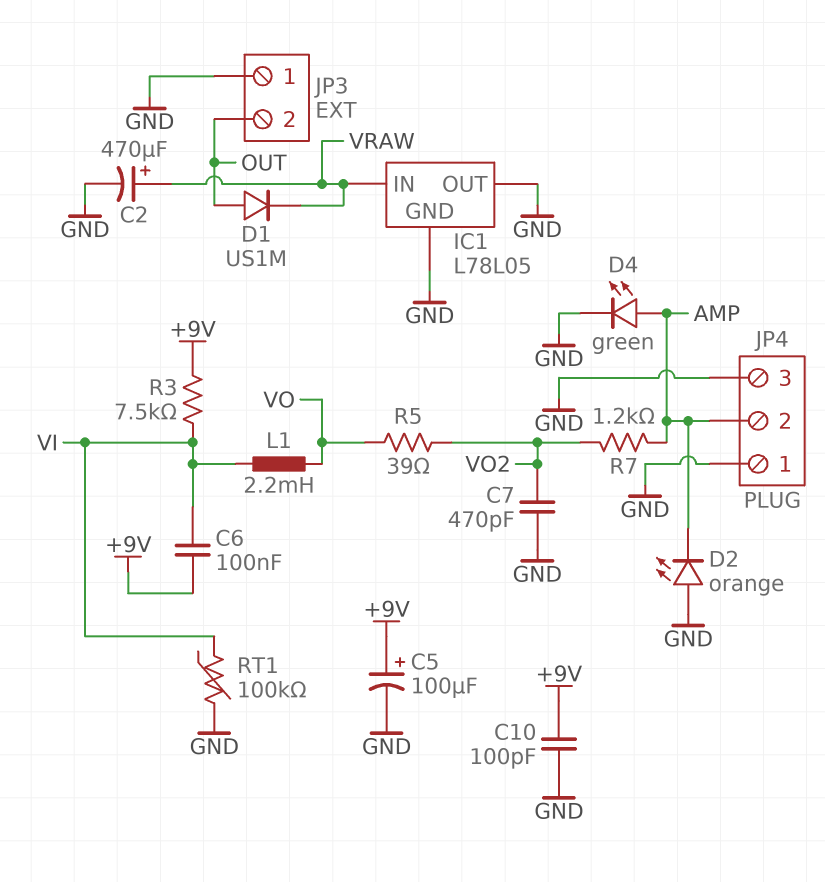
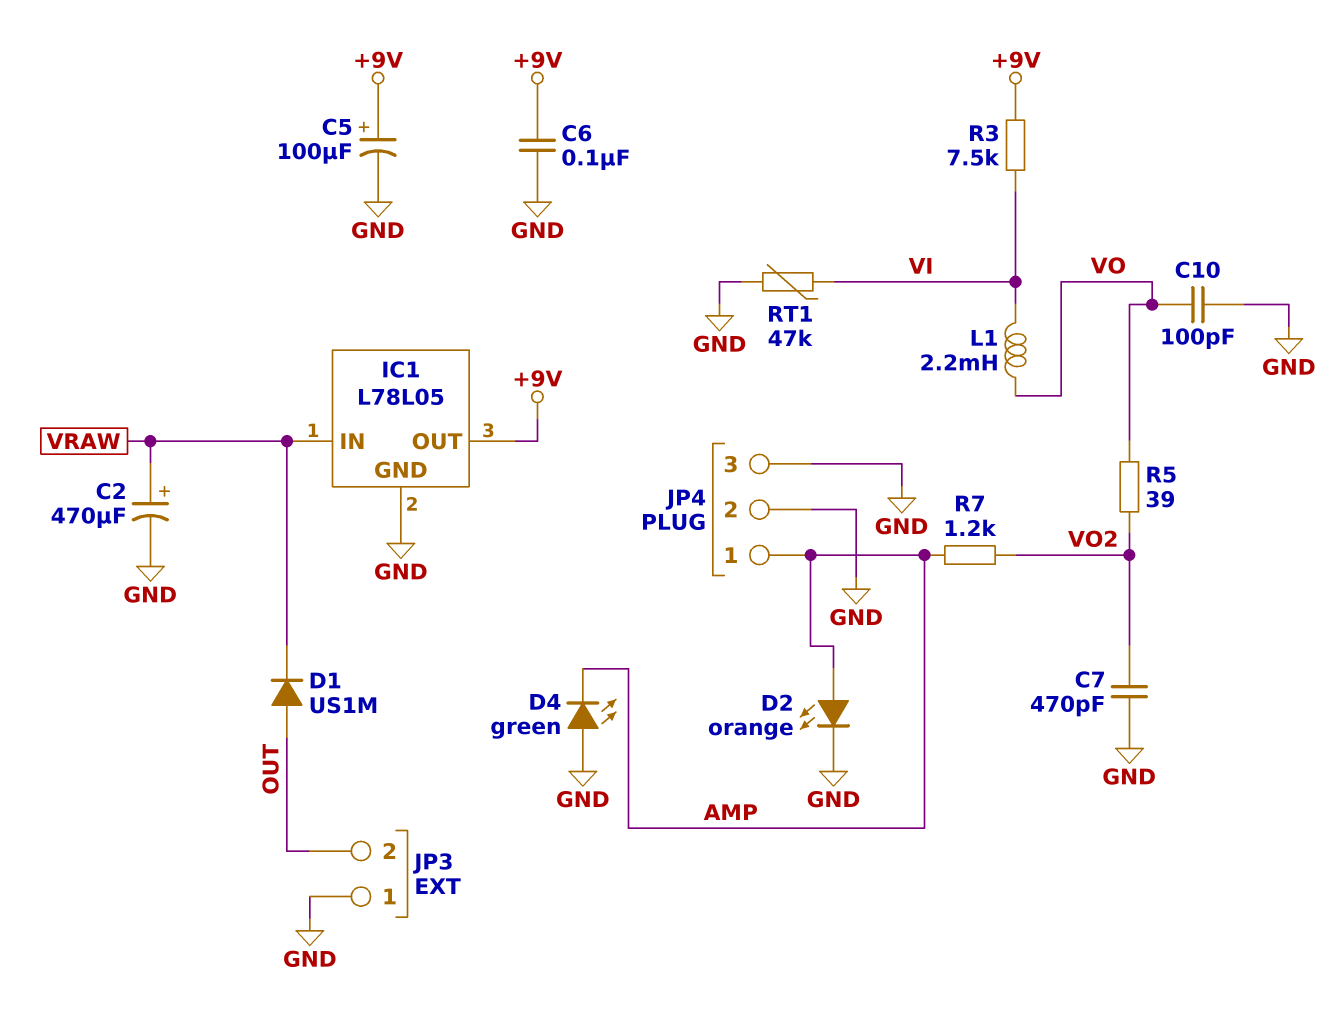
C6: 100nF (+9V, VI) -> 100nF (+9V, GND)
C10: 100pF (+9V, GND) -> 100pF (GND, VO)
D2: LED orange (A GND, K AMP) -> LED orange (A AMP, K GND)
D4: LED green (A AMP, K GND) -> LED green (A GND, K AMP)
IC1 pin OUT: GND -> +9V
JP4 pin 1: GND -> AMP
JP4 pin 2: AMP -> GND
RT1: 100k (GND, VI) -> 47k (GND, VI)

